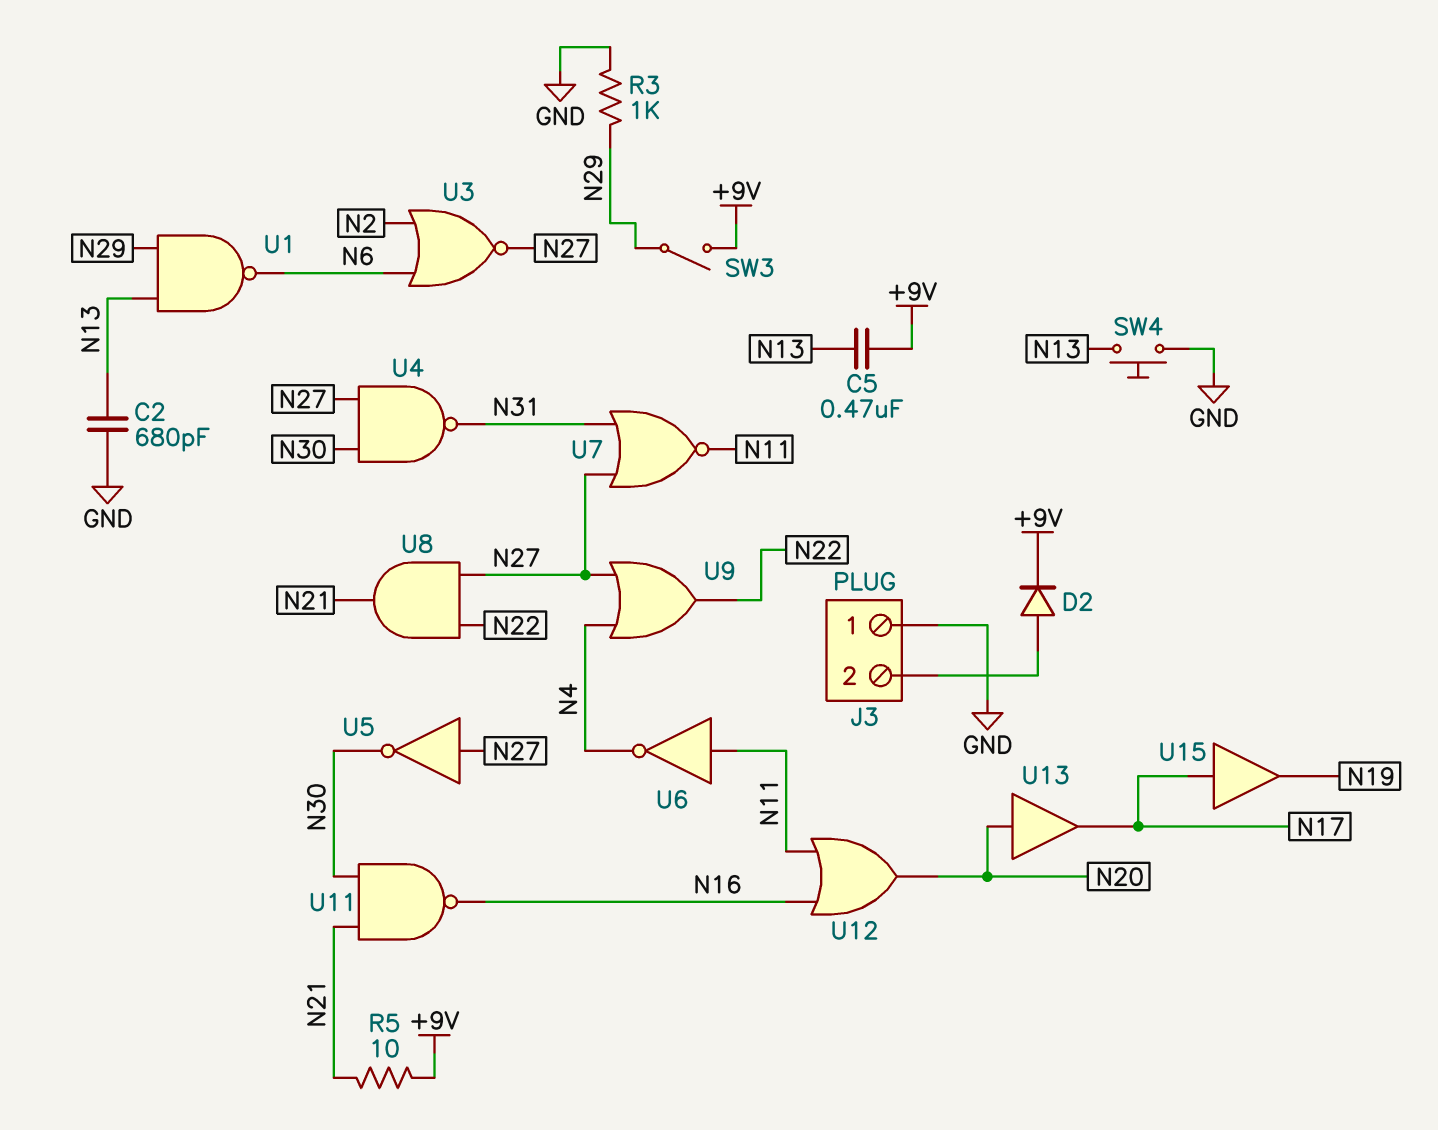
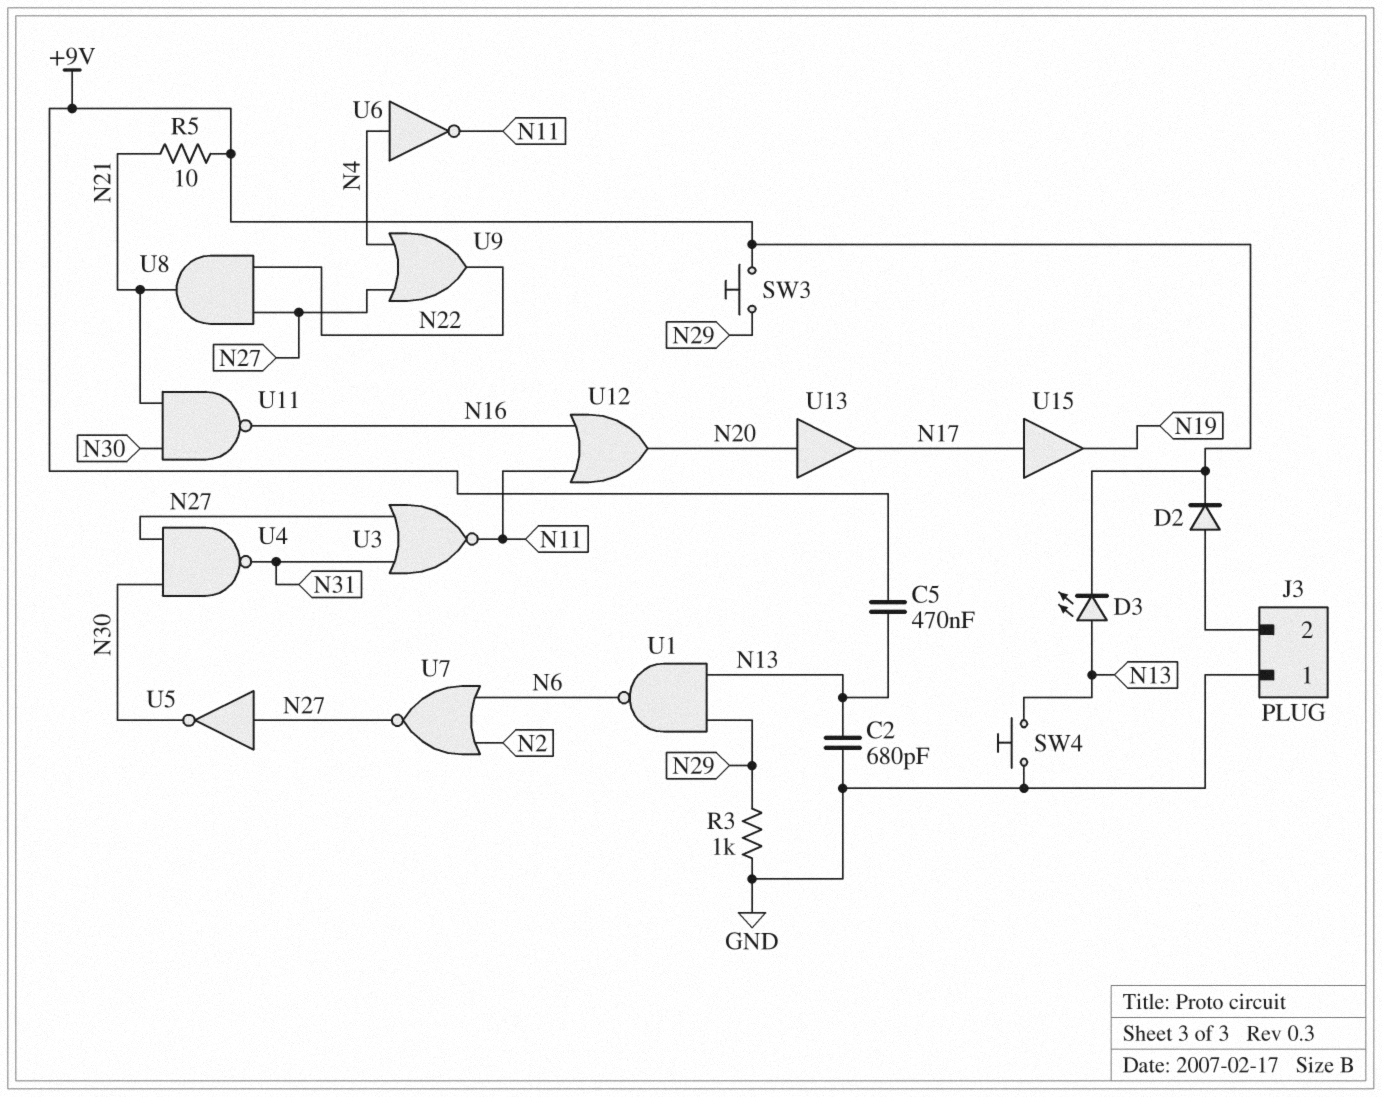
D3: none -> LED (A N13, K +9V)
SW3: switch (+9V, N29) -> button (+9V, N29)
U3: NOR (in N2, in N6, out N27) -> NOR (in N27, in N31, out N11)
U6: NOT (in N11, out N4) -> NOT (in N4, out N11)
U7: NOR (in N27, in N31, out N11) -> NOR (in N2, in N6, out N27)

